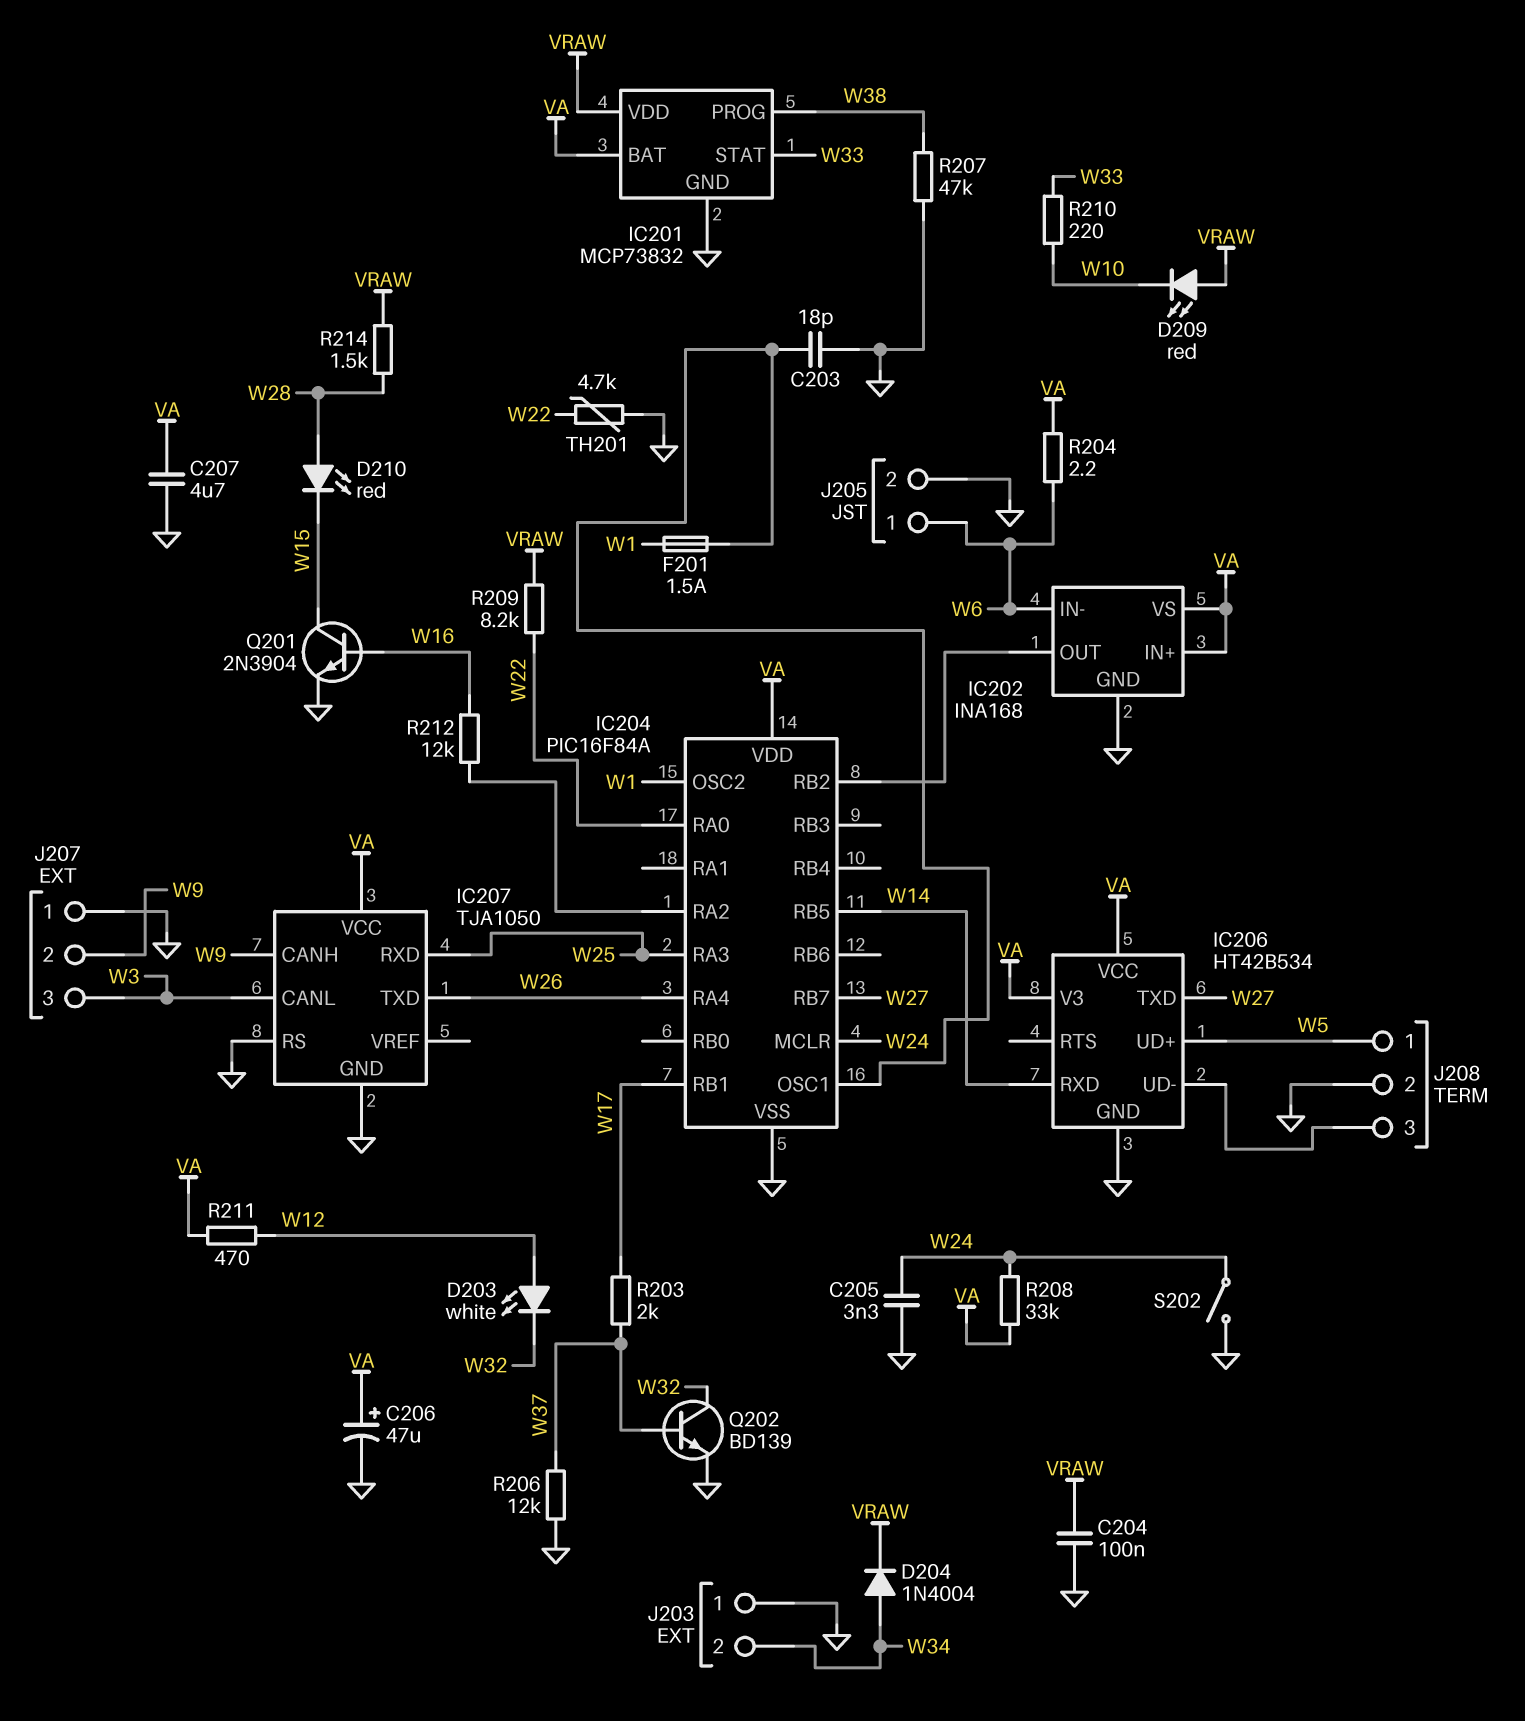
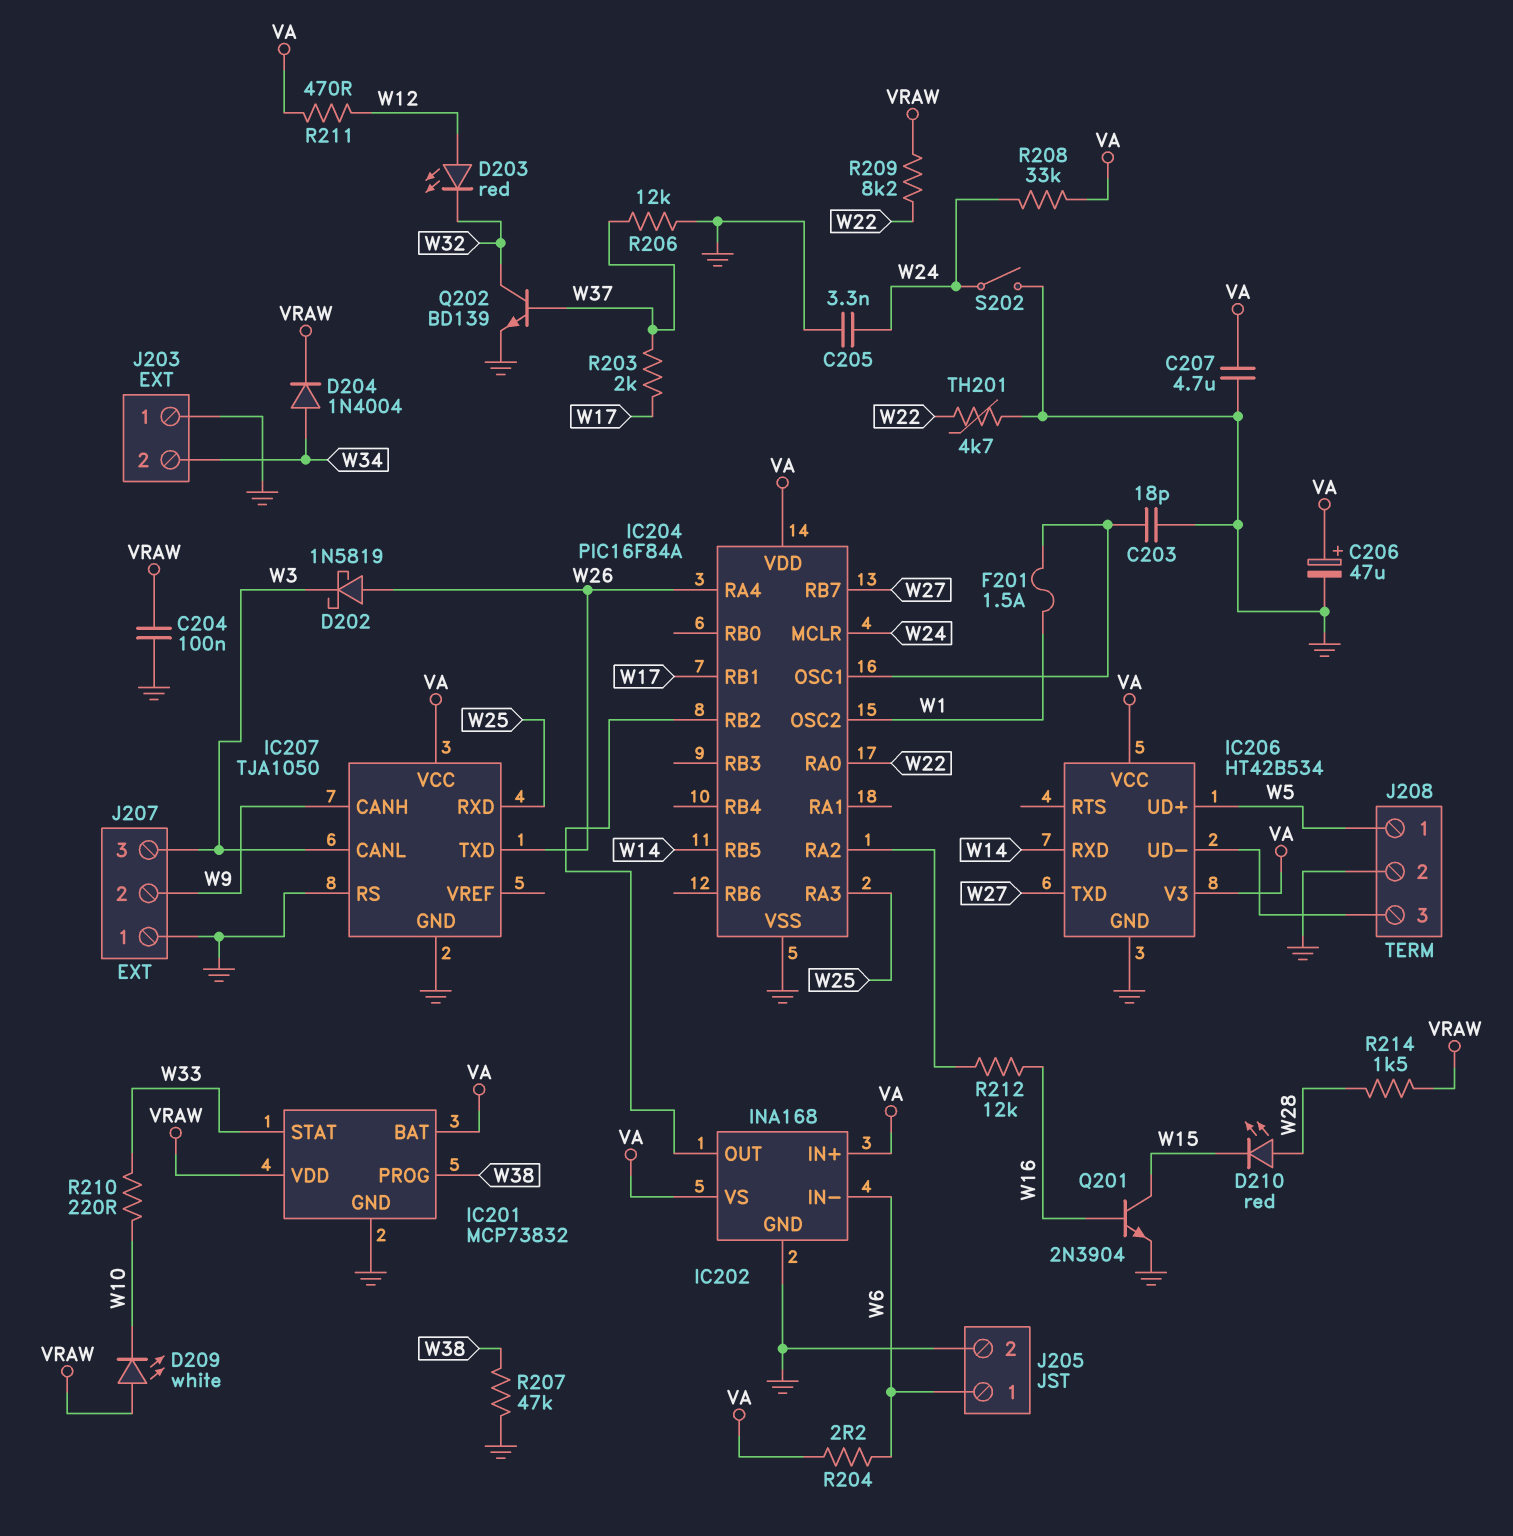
D202: none -> schottky 1N5819 (A W26, K W3)
D203: LED white (A W12, K W32) -> LED red (A W12, K W32)
D209: LED red (A VRAW, K W10) -> LED white (A VRAW, K W10)

